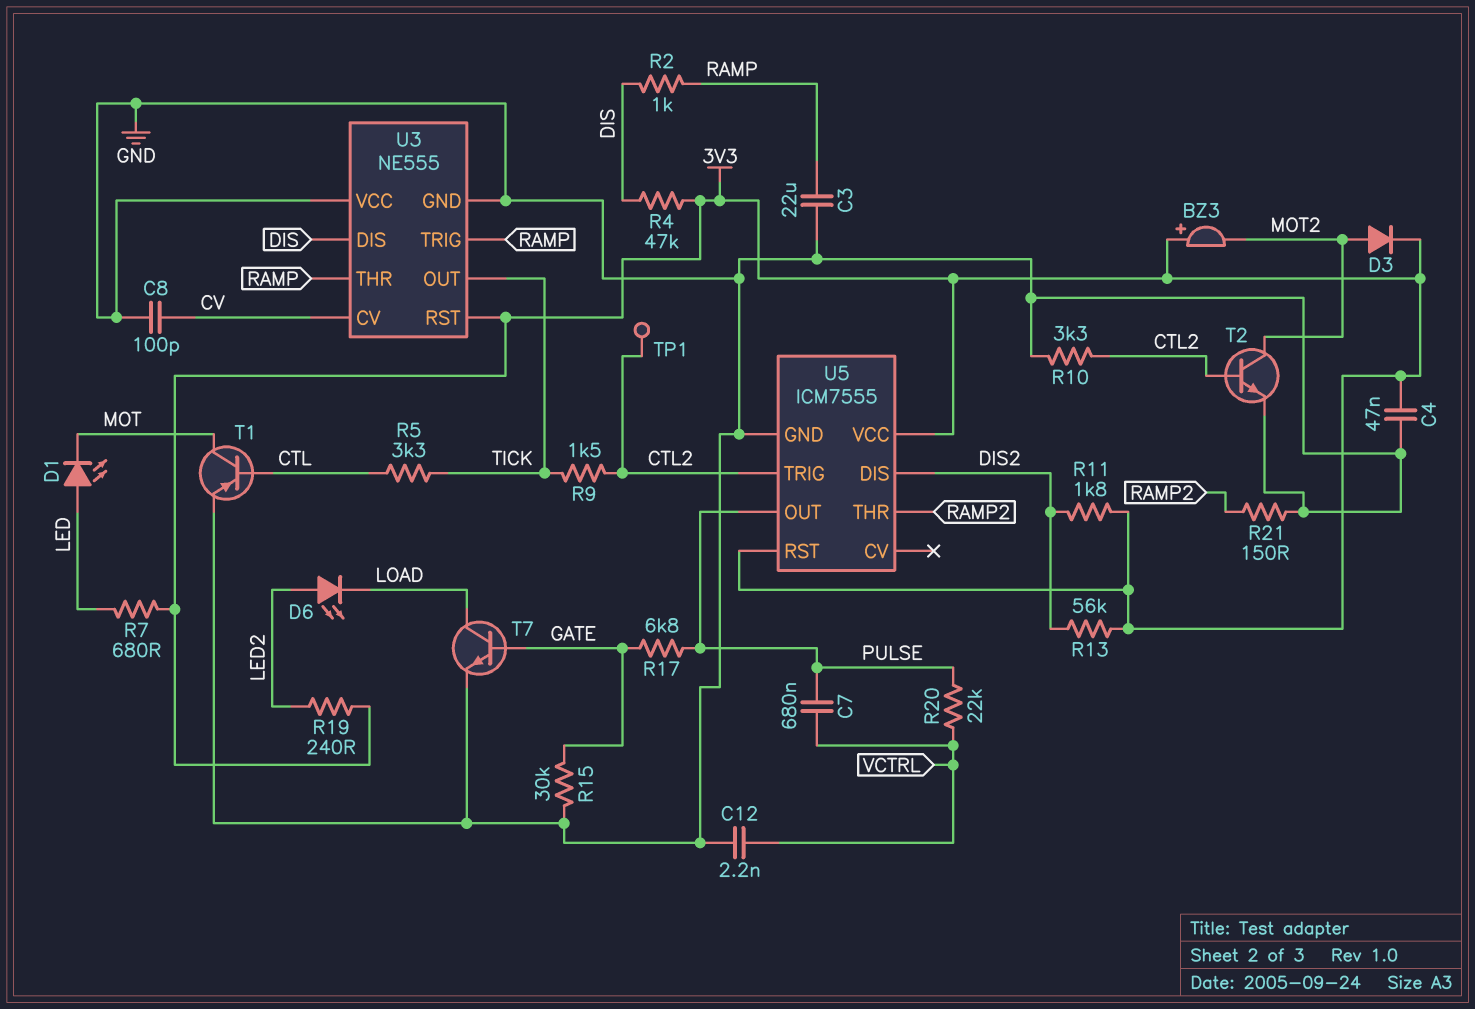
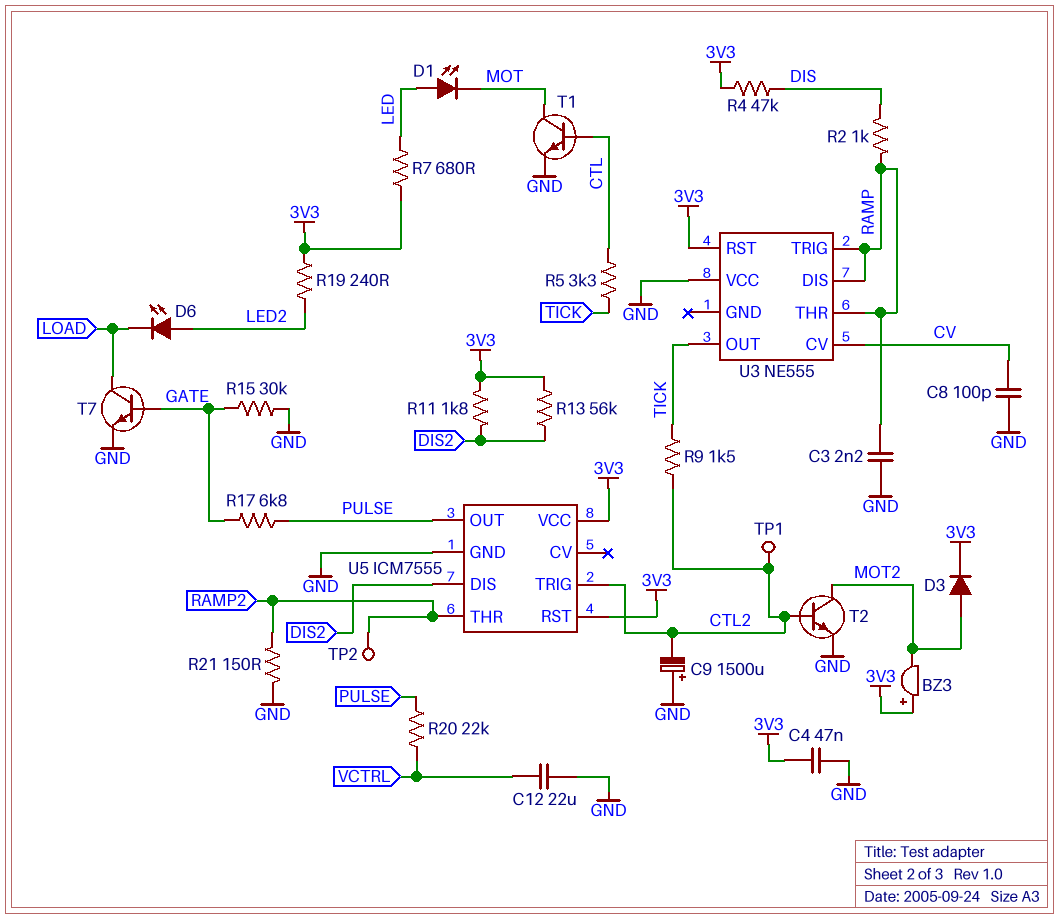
C3: 22uF (GND, RAMP) -> 2.2nF (GND, RAMP)
C7: 680nF (PULSE, VCTRL) -> none
C9: none -> 1500uF (plus GND, minus CTL2)
C12: 2.2nF (GND, VCTRL) -> 22uF (GND, VCTRL)
R10: 3.3k (CTL2, GND) -> none
T1: PNP (B CTL, C MOT, E GND) -> NPN (B CTL, C MOT, E GND)
TP2: none -> test point (RAMP2)
U3 pin DIS: DIS -> RAMP
U3 pin GND: GND -> none

